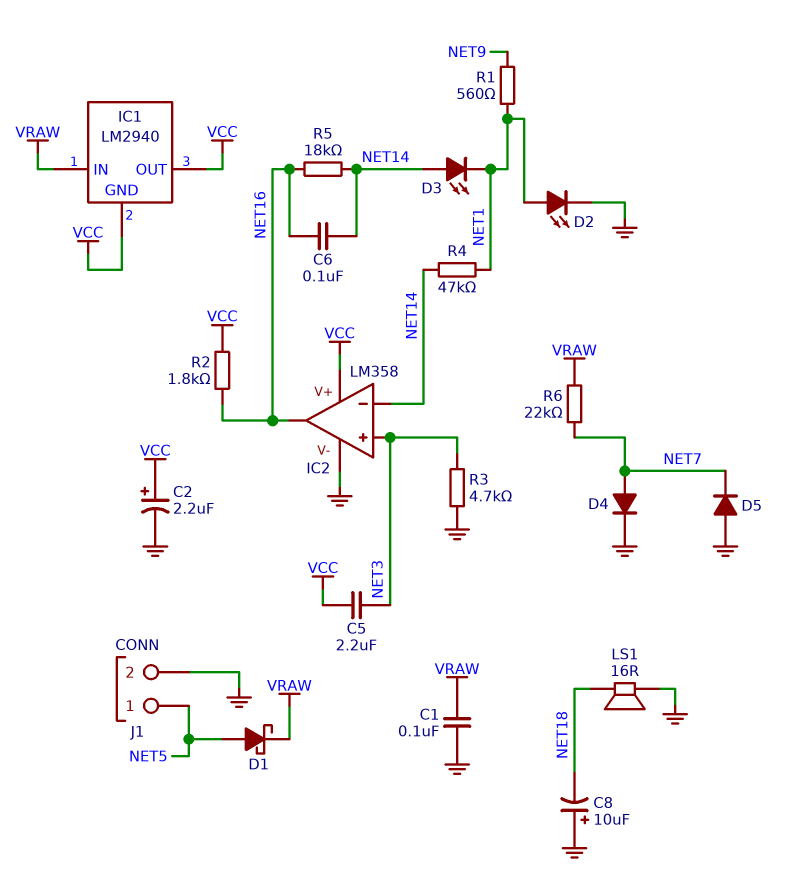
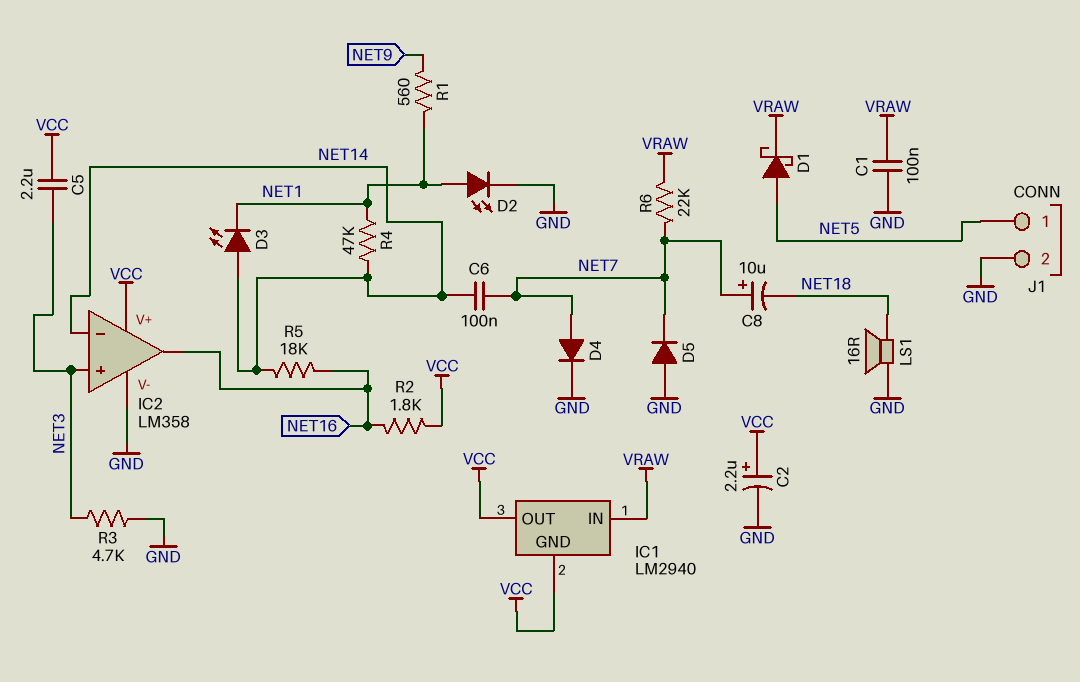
C6: 100nF (NET14, NET16) -> 100nF (NET7, NET14)
C8: 10uF (plus GND, minus NET18) -> 10uF (plus NET7, minus NET18)

